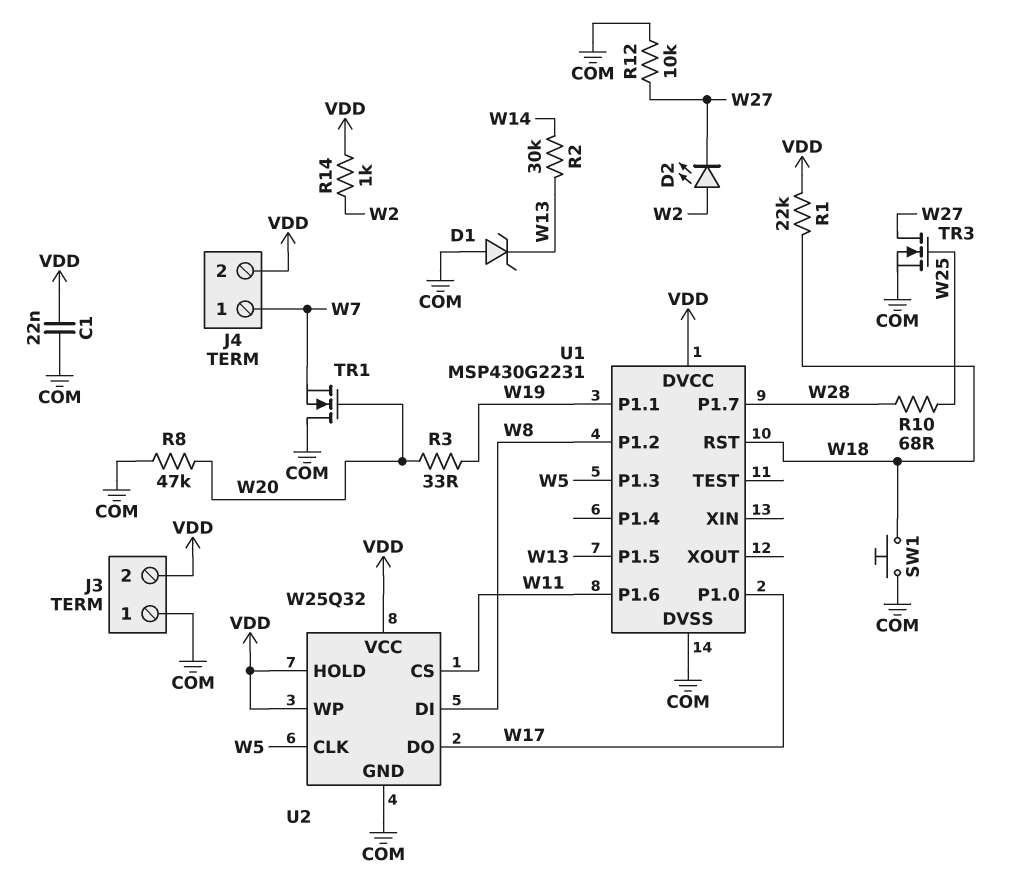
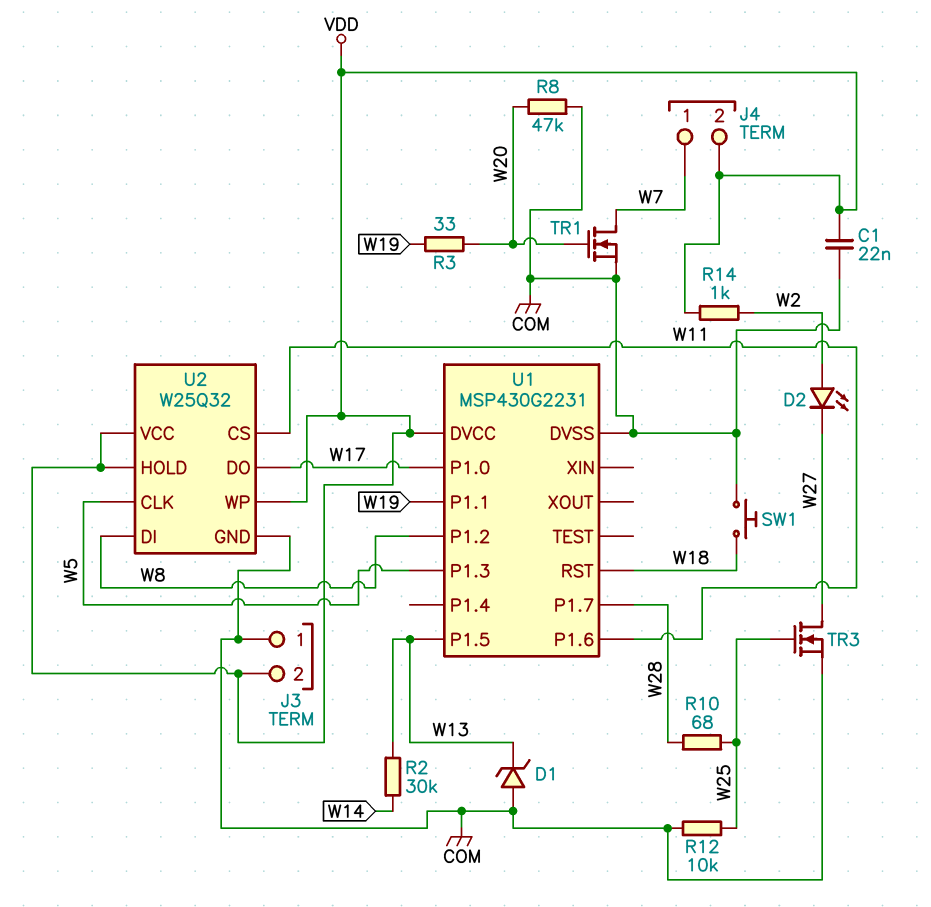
R1: 22k (VDD, W18) -> none
R12: 10k (COM, W27) -> 10k (COM, W25)
TR1: NMOS (G W20, D COM, S W7) -> NMOS (G W20, D W7, S COM)

